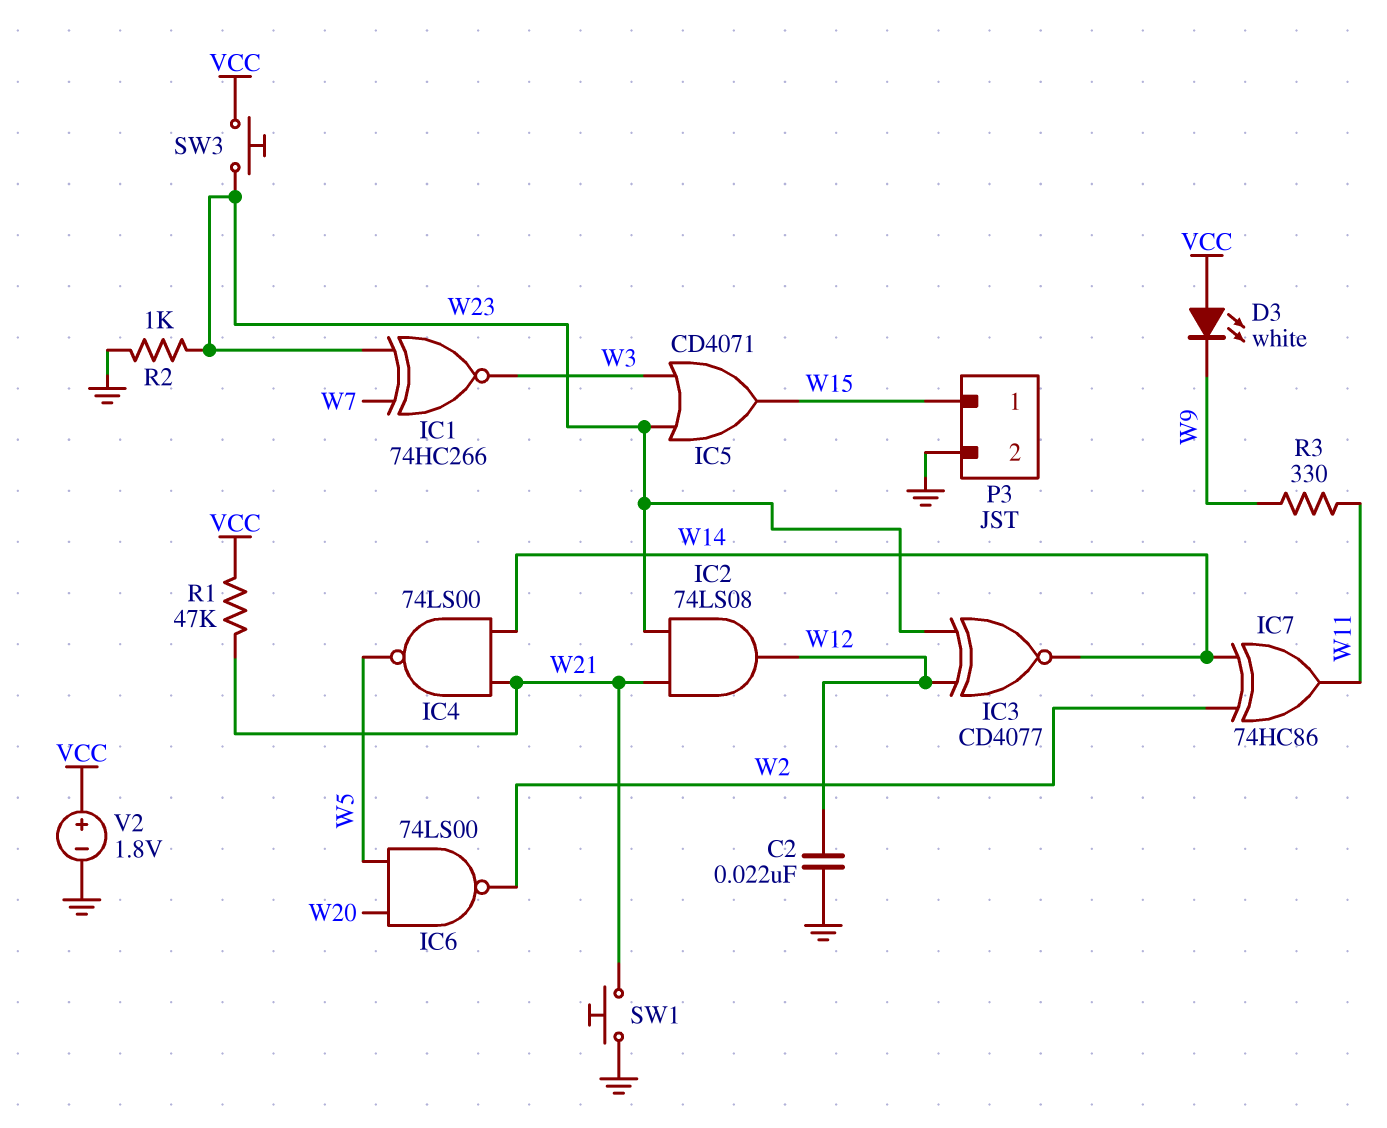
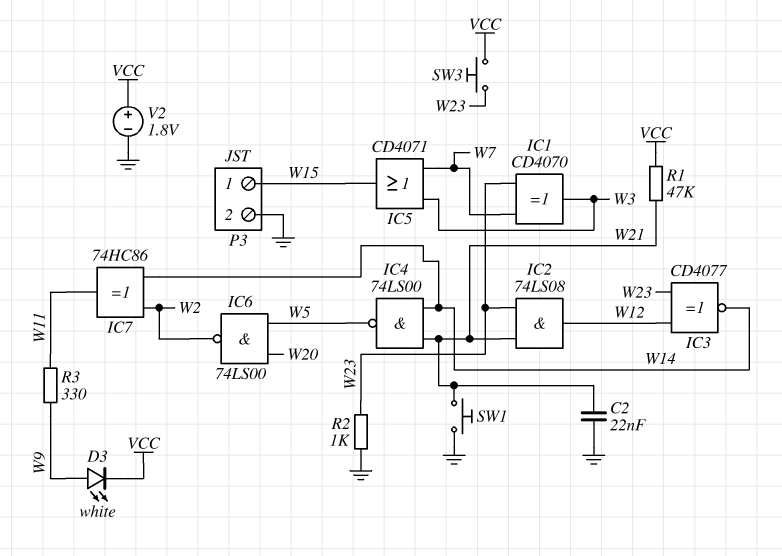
C2: 22nF (GND, W12) -> 22nF (GND, W21)
D3: LED white (A VCC, K W9) -> LED white (A W9, K VCC)
IC1: XNOR 74HC266 (in W7, in W23, out W3) -> XOR CD4070 (in W7, in W23, out W3)
IC5: OR CD4071 (in W3, in W23, out W15) -> OR CD4071 (in W3, in W7, out W15)

